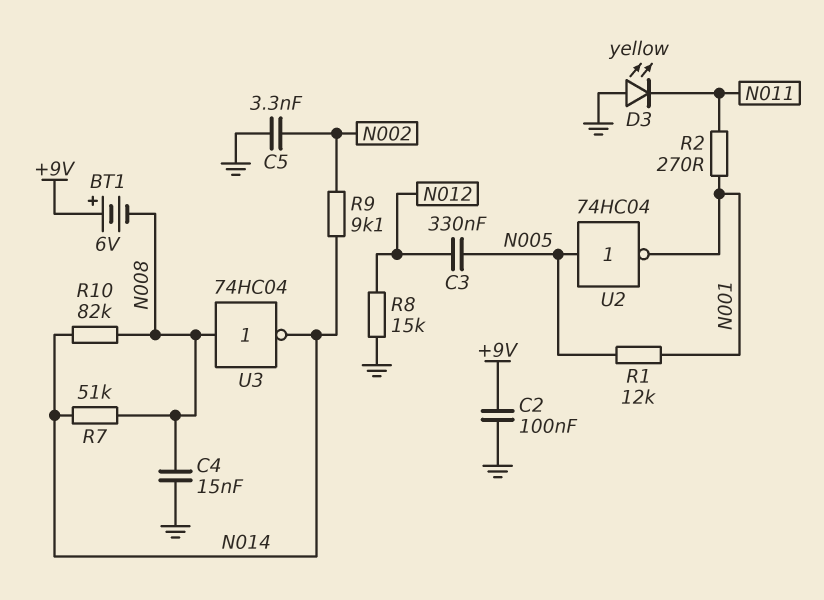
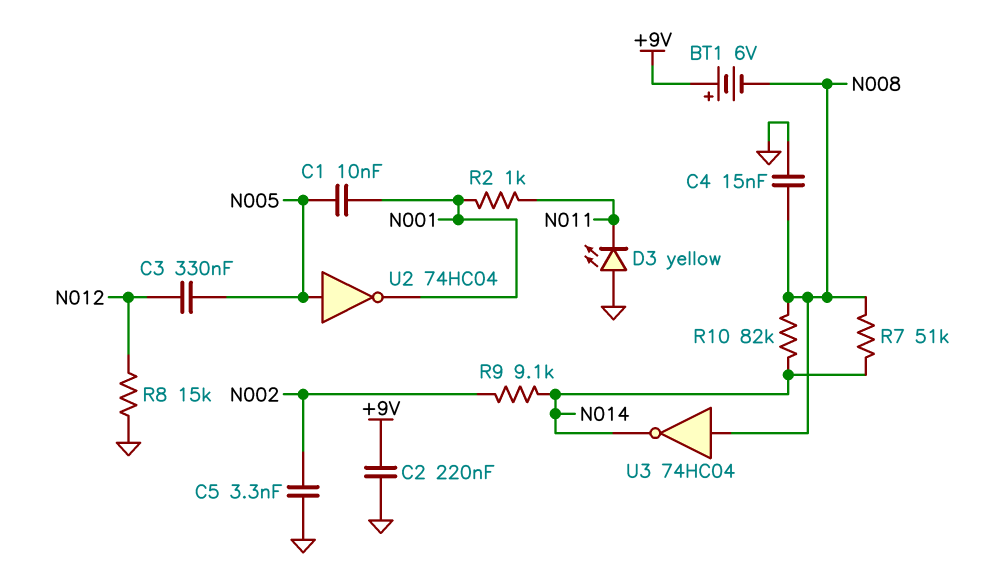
C1: none -> 10nF (N001, N005)
C2: 100nF (+9V, GND) -> 220nF (+9V, GND)
R1: 12k (N001, N005) -> none
R2: 270 (N001, N011) -> 1k (N001, N011)

